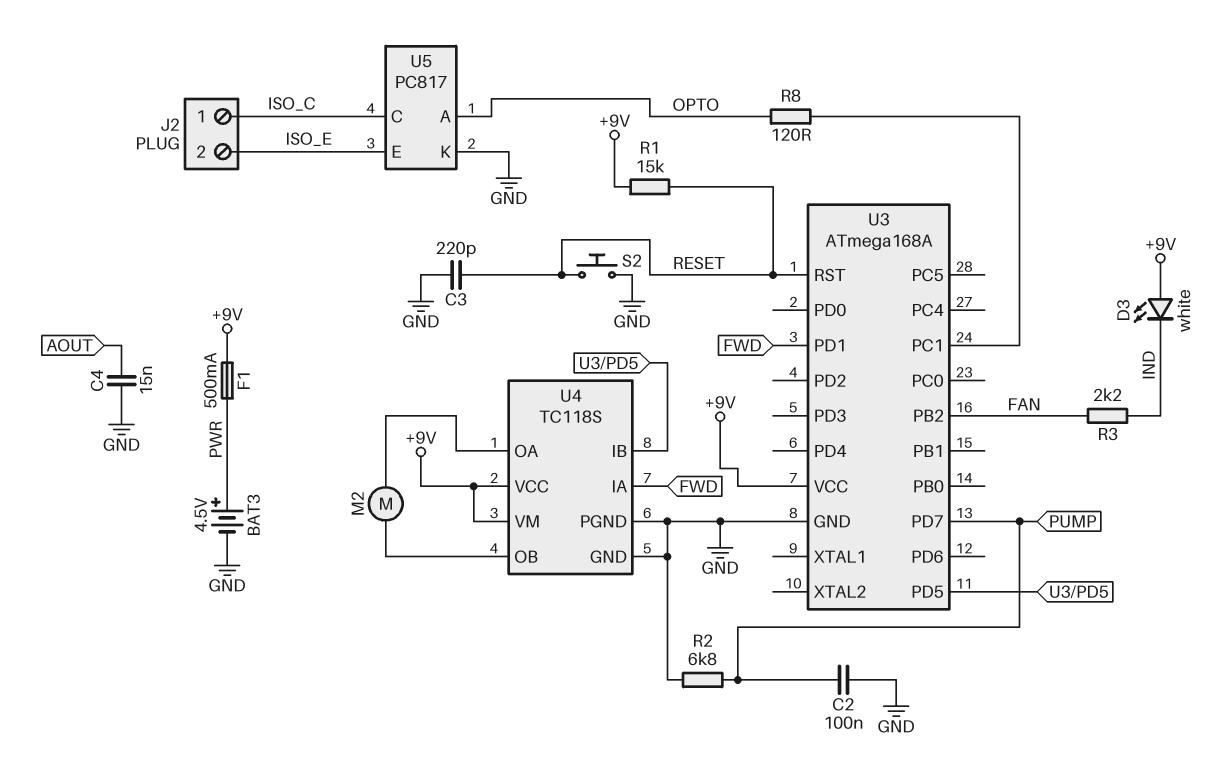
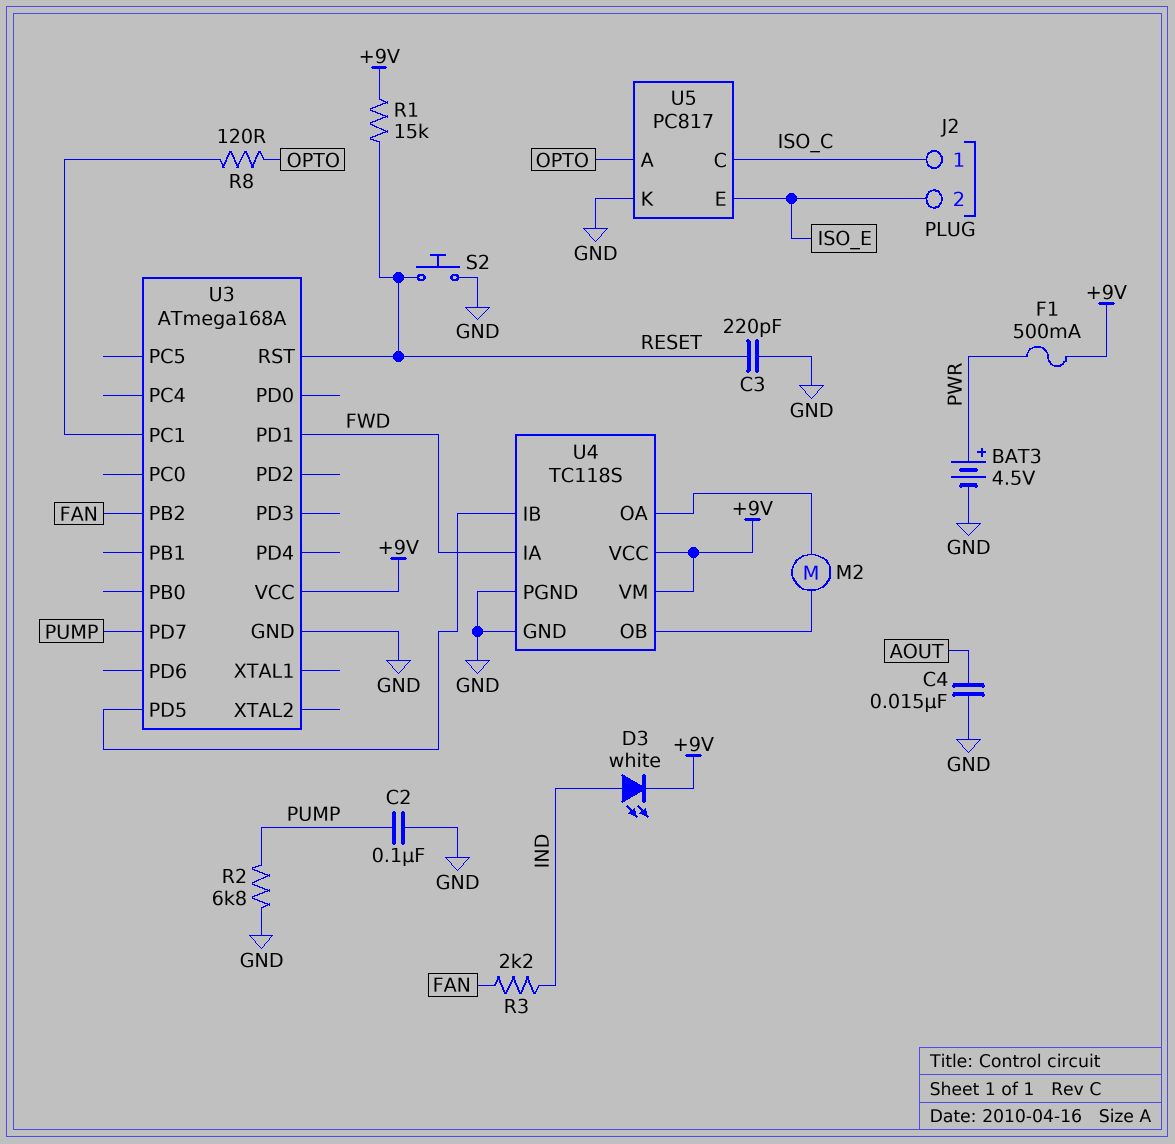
D3: LED white (A +9V, K IND) -> LED white (A IND, K +9V)

